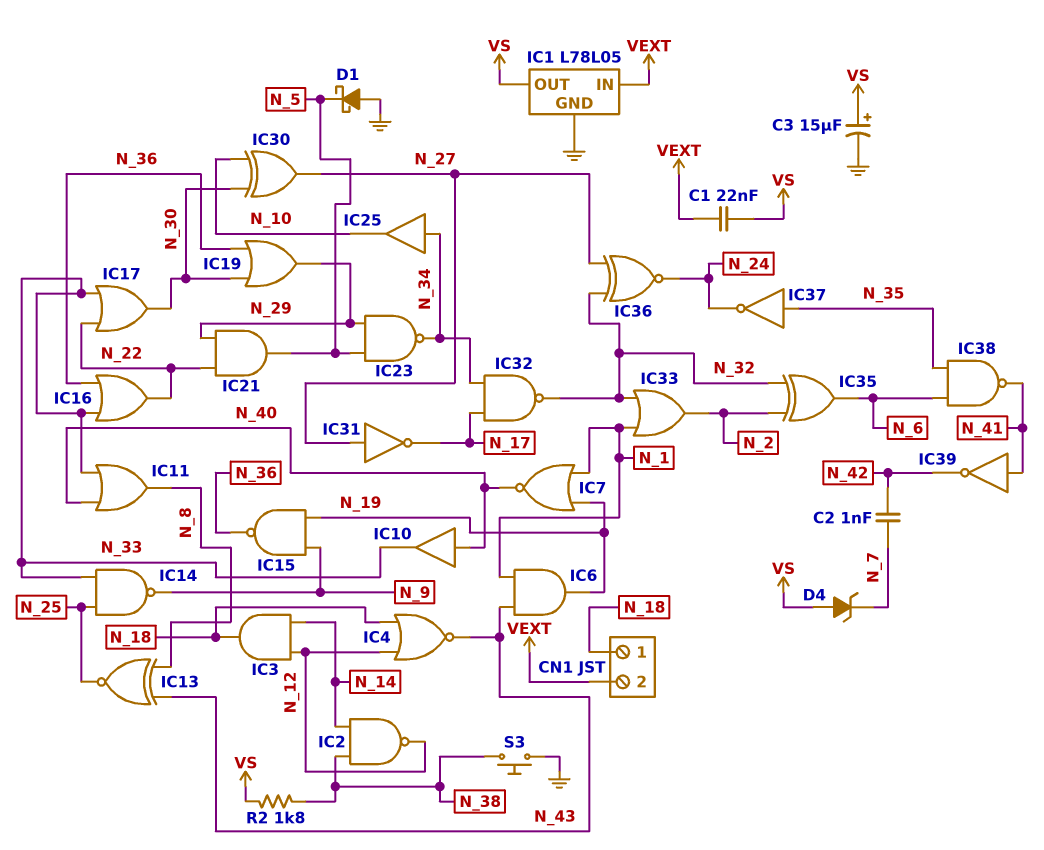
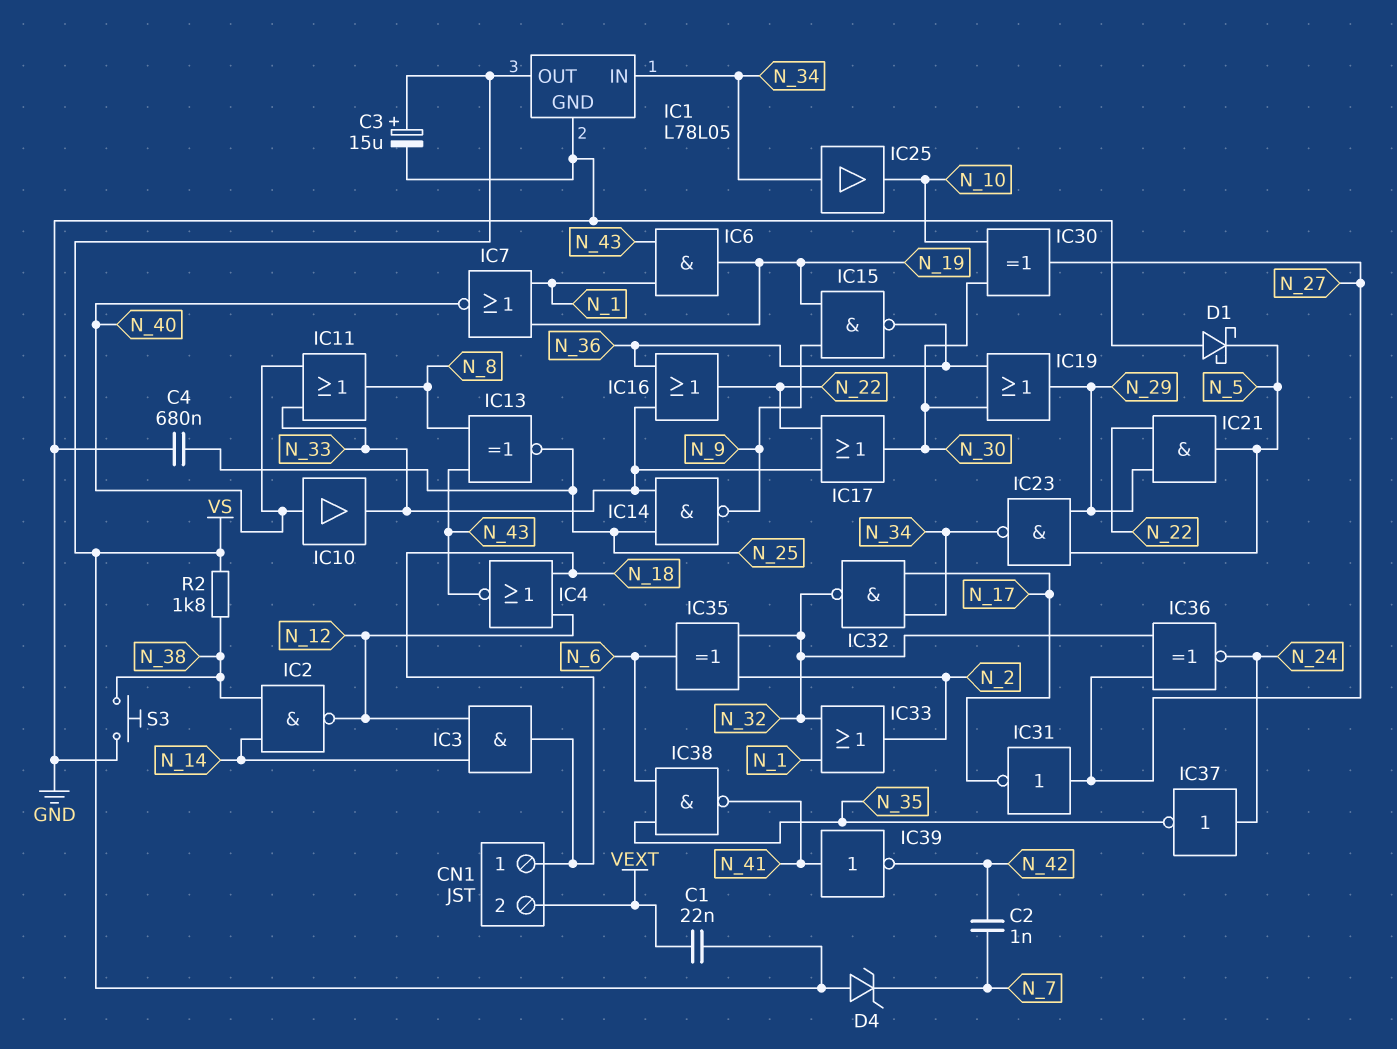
C4: none -> 680nF (GND, N_25)
IC1 pin IN: VEXT -> N_34
IC37: NOT (in N_35, out N_24) -> NOT (in N_24, out N_35)

